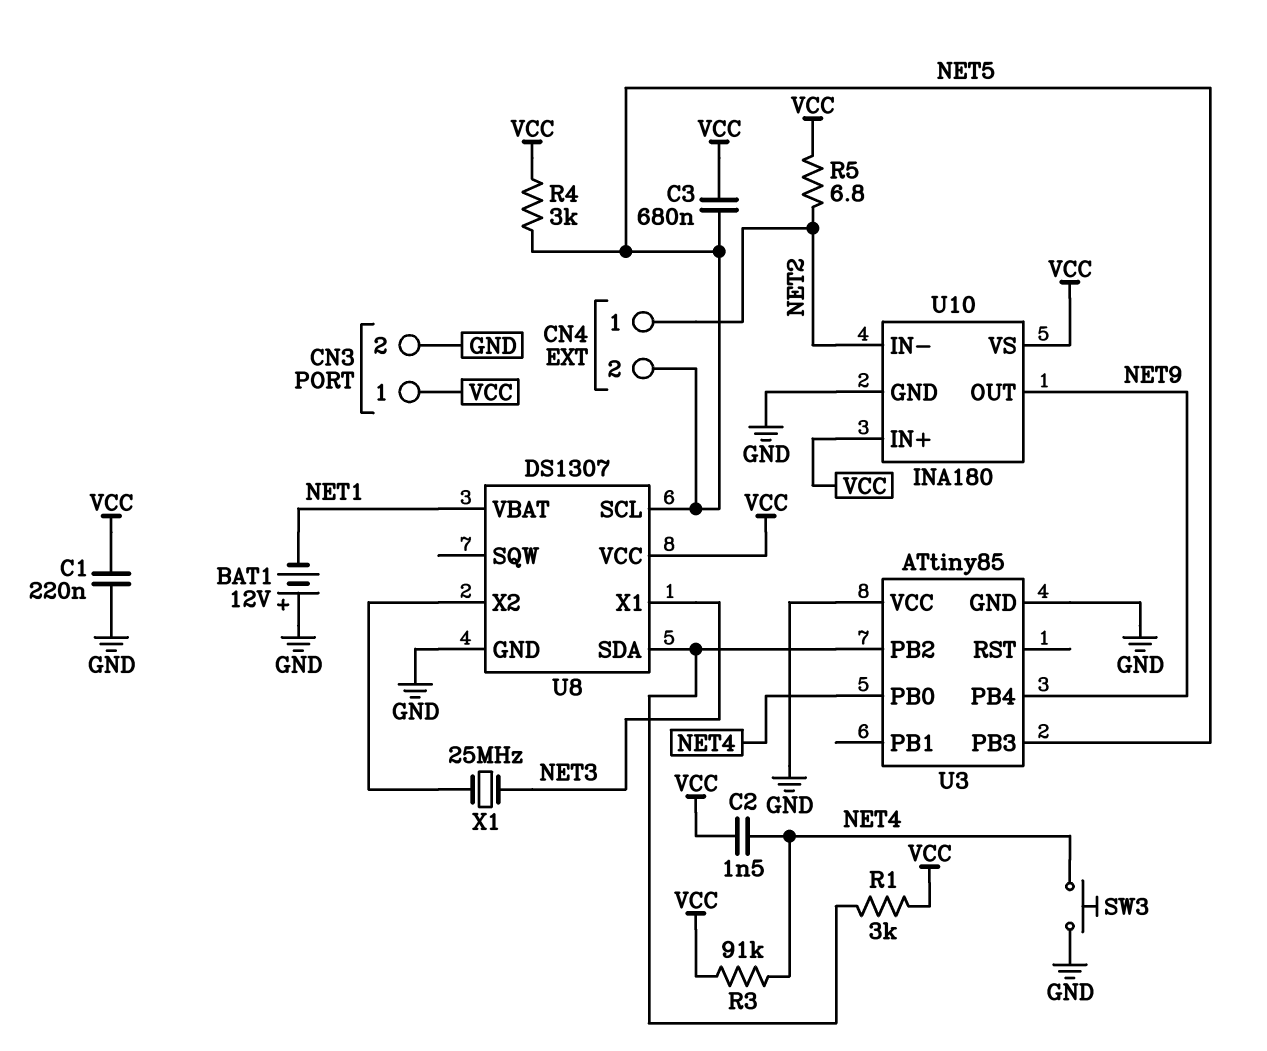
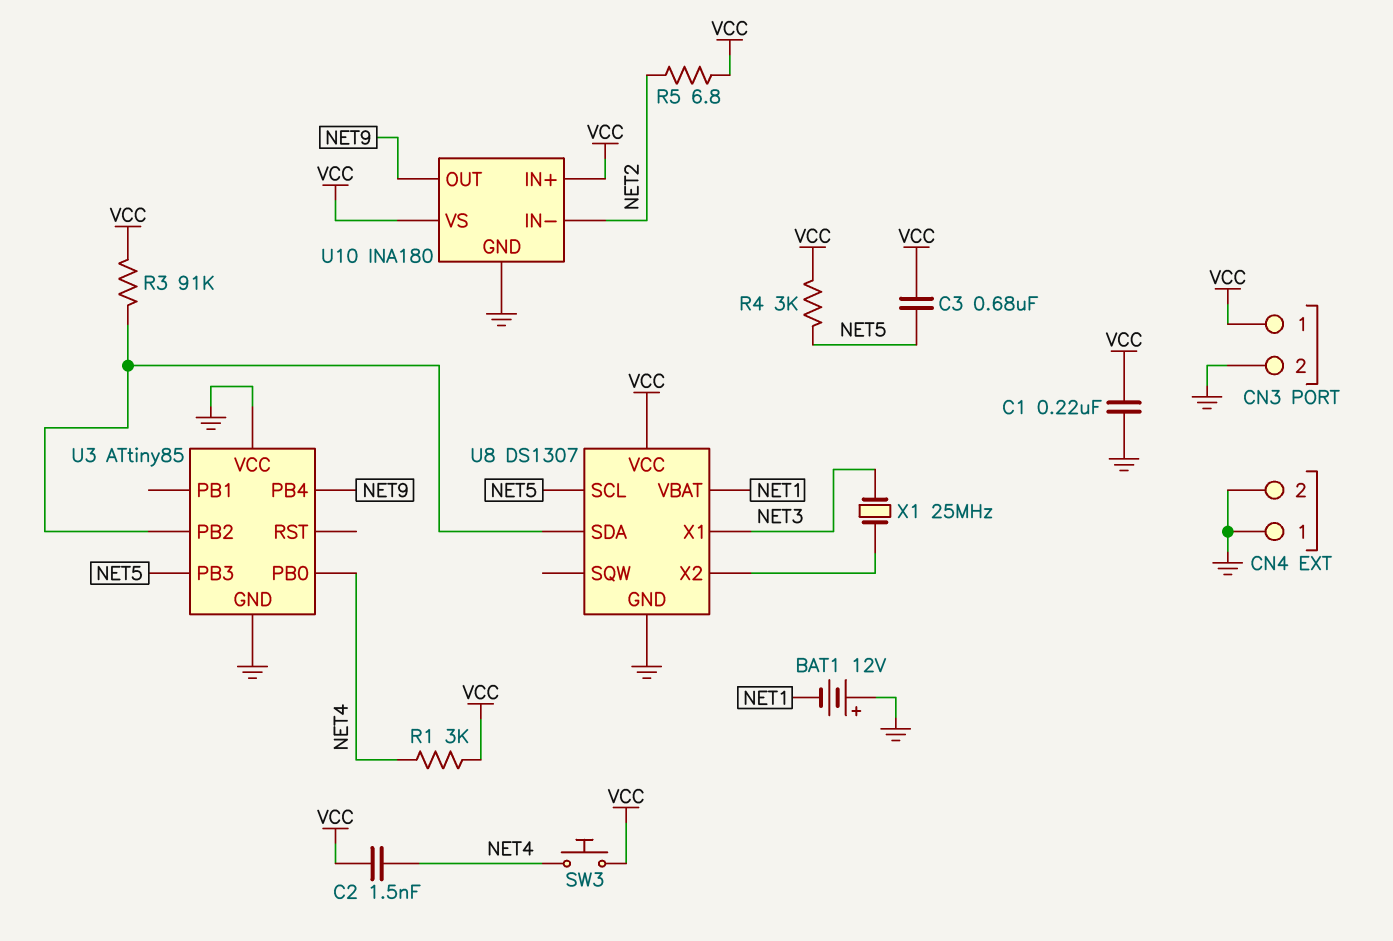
CN4 pin 1: NET2 -> GND
CN4 pin 2: NET5 -> GND
R1: 3k (U3/PB2, VCC) -> 3k (NET4, VCC)
R3: 91k (NET4, VCC) -> 91k (U3/PB2, VCC)
SW3: button (GND, NET4) -> button (NET4, VCC)

